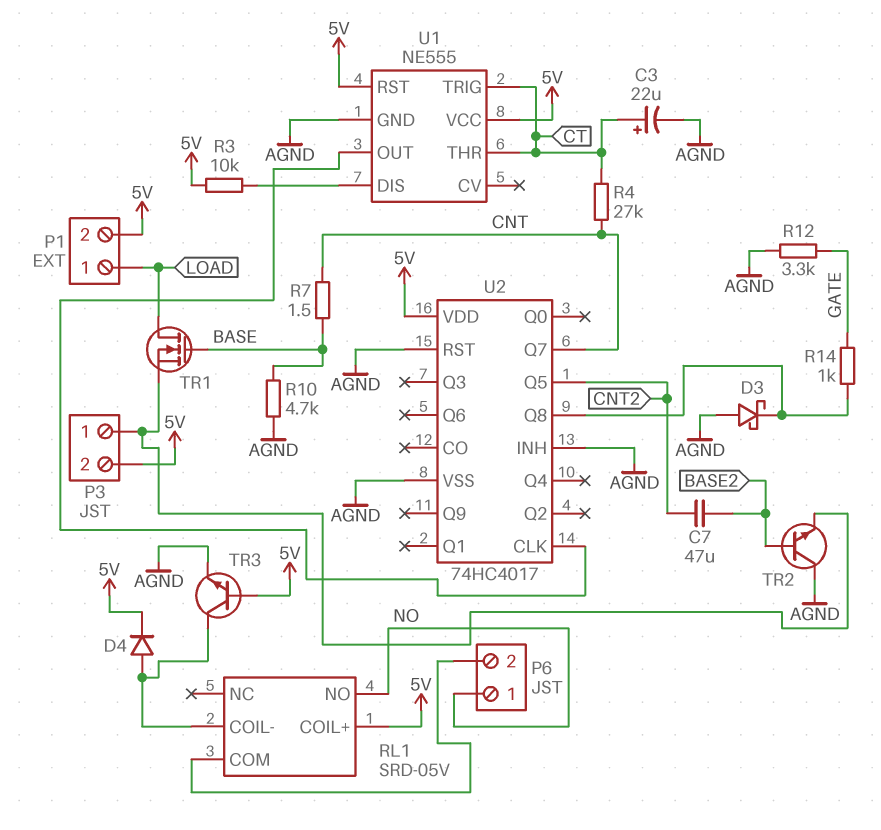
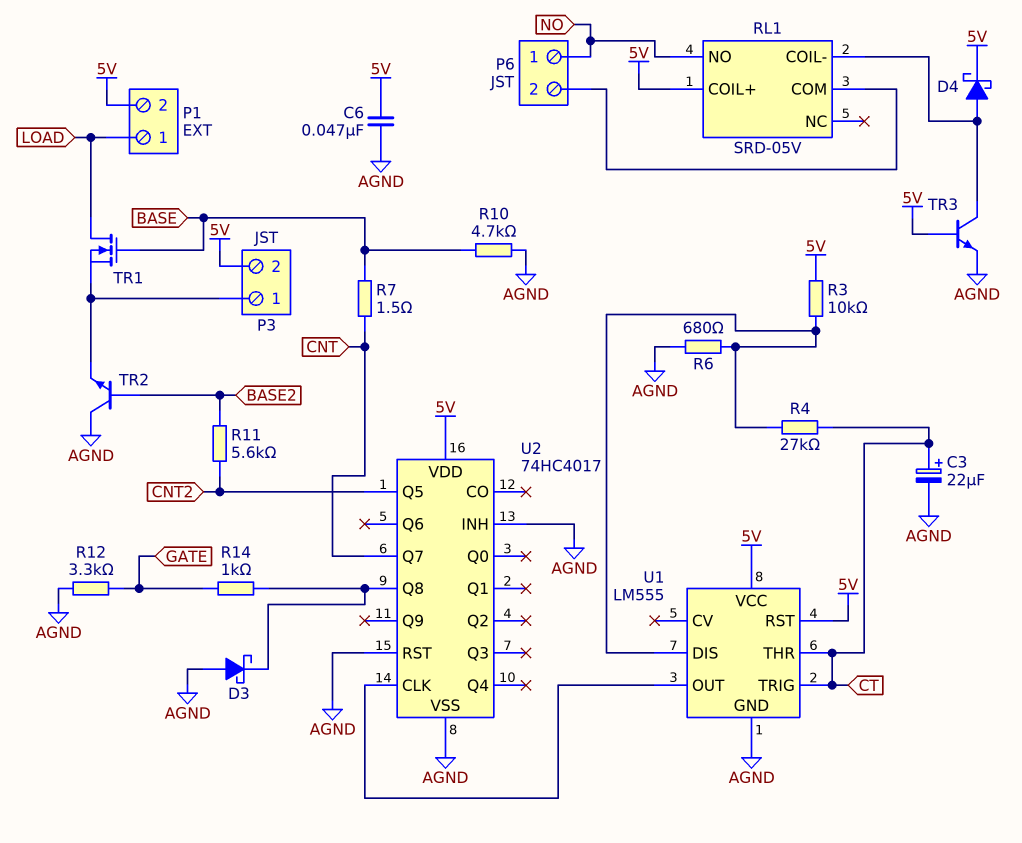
C6: none -> 47nF (5V, AGND)
C7: 47uF (BASE2, CNT2) -> none
D4: diode (A RL1/COIL-, K 5V) -> schottky (A RL1/COIL-, K 5V)
R4: 27k (CNT, CT) -> 27k (CT, U1/DIS)
R6: none -> 680 (AGND, U1/DIS)
R11: none -> 5.6k (BASE2, CNT2)
U1: NE555 -> LM555

